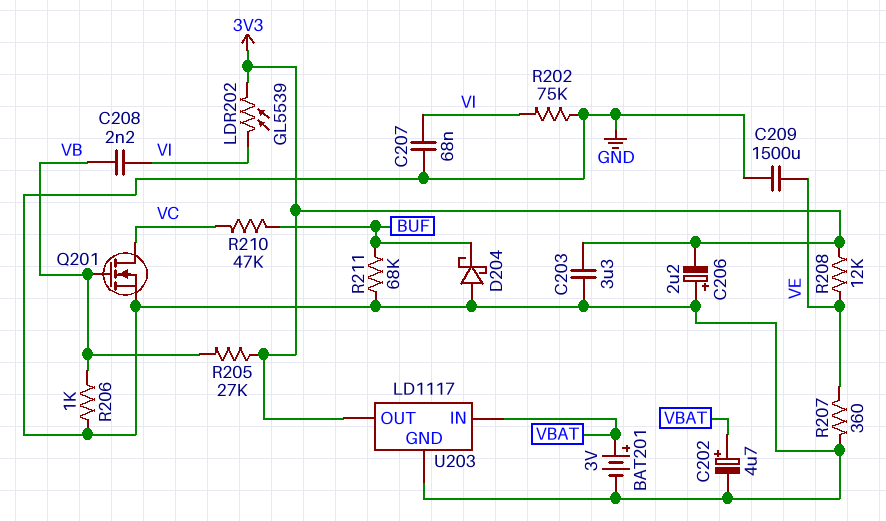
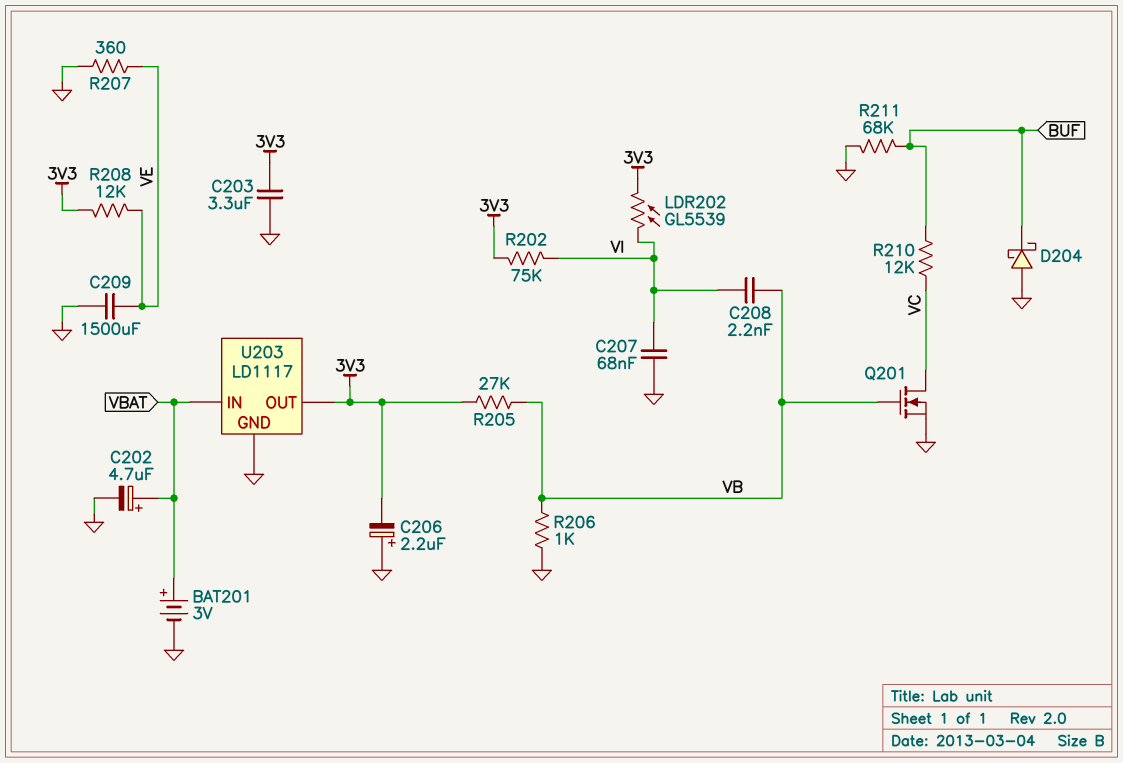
R202: 75k (GND, VI) -> 75k (3V3, VI)
R210: 47k (BUF, VC) -> 12k (BUF, VC)

